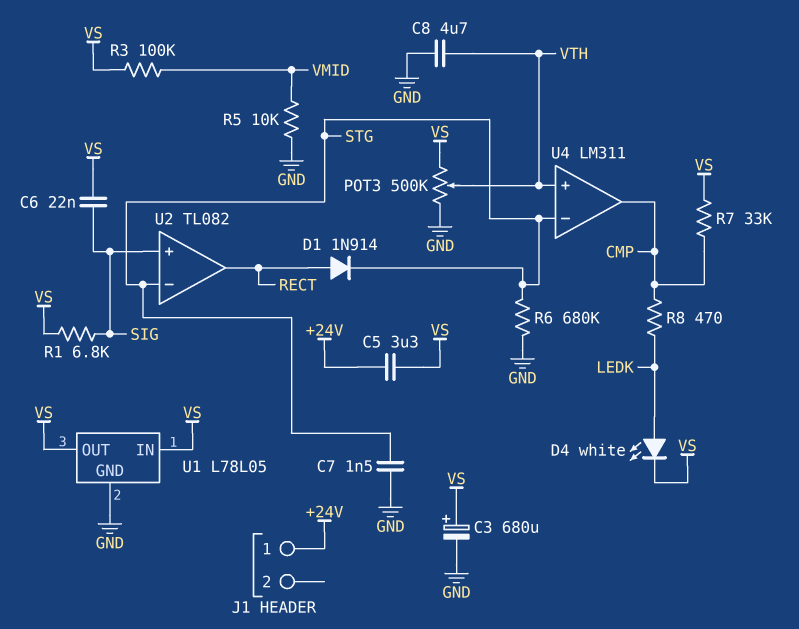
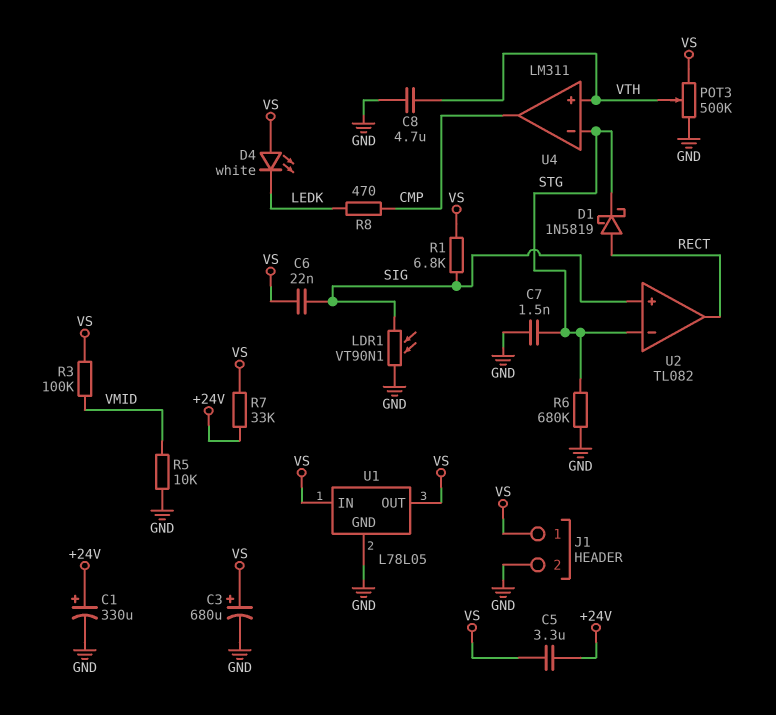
C1: none -> 330uF (plus +24V, minus GND)
D1: diode 1N914 (A RECT, K STG) -> schottky 1N5819 (A RECT, K STG)
D4: LED white (A LEDK, K VS) -> LED white (A VS, K LEDK)
J1 pin 1: +24V -> VS
J1 pin 2: none -> GND
LDR1: none -> VT90N1 (GND, SIG)
R7: 33k (CMP, VS) -> 33k (+24V, VS)

